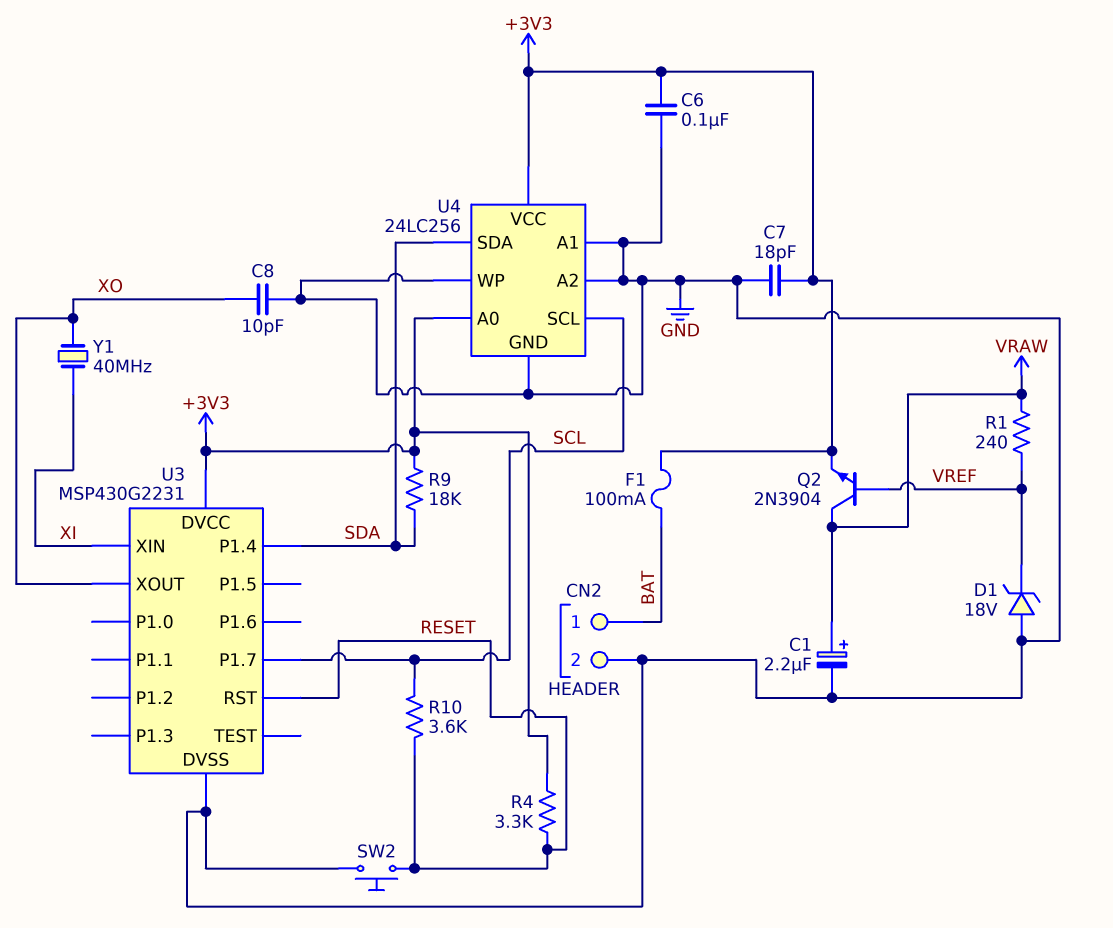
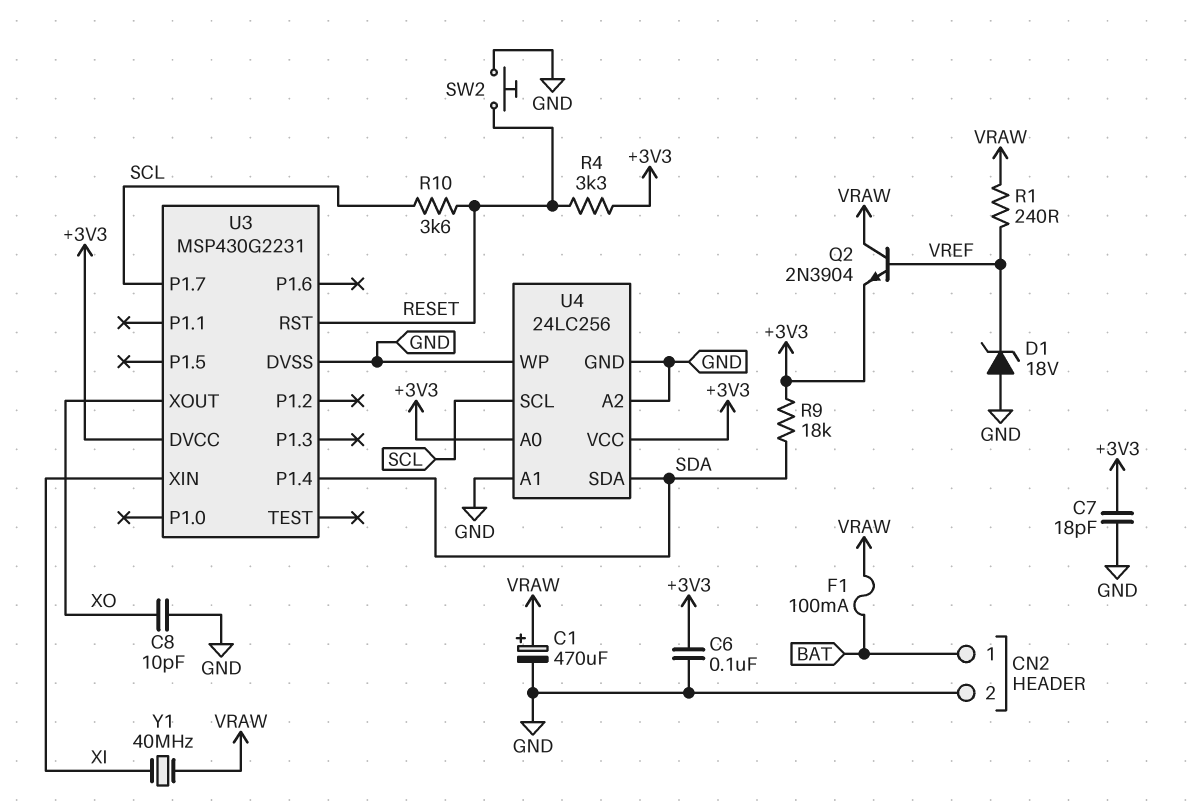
C1: 2.2uF (plus VRAW, minus GND) -> 470uF (plus VRAW, minus GND)
F1: 100mA (+3V3, BAT) -> 100mA (BAT, VRAW)
Y1: 40MHz (XI, XO) -> 40MHz (VRAW, XI)

